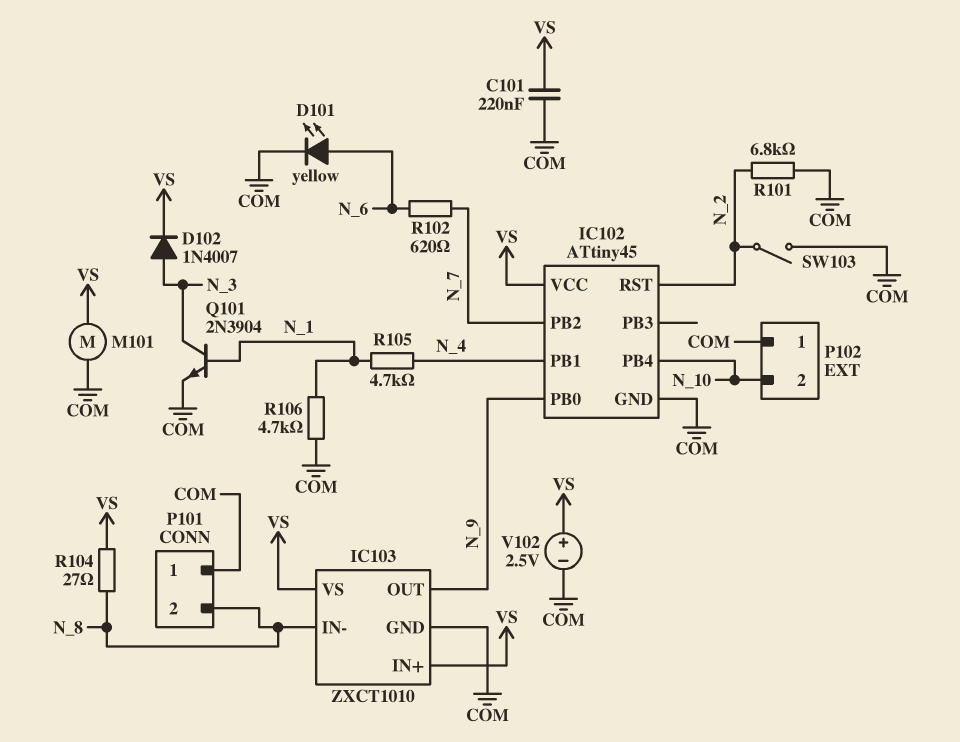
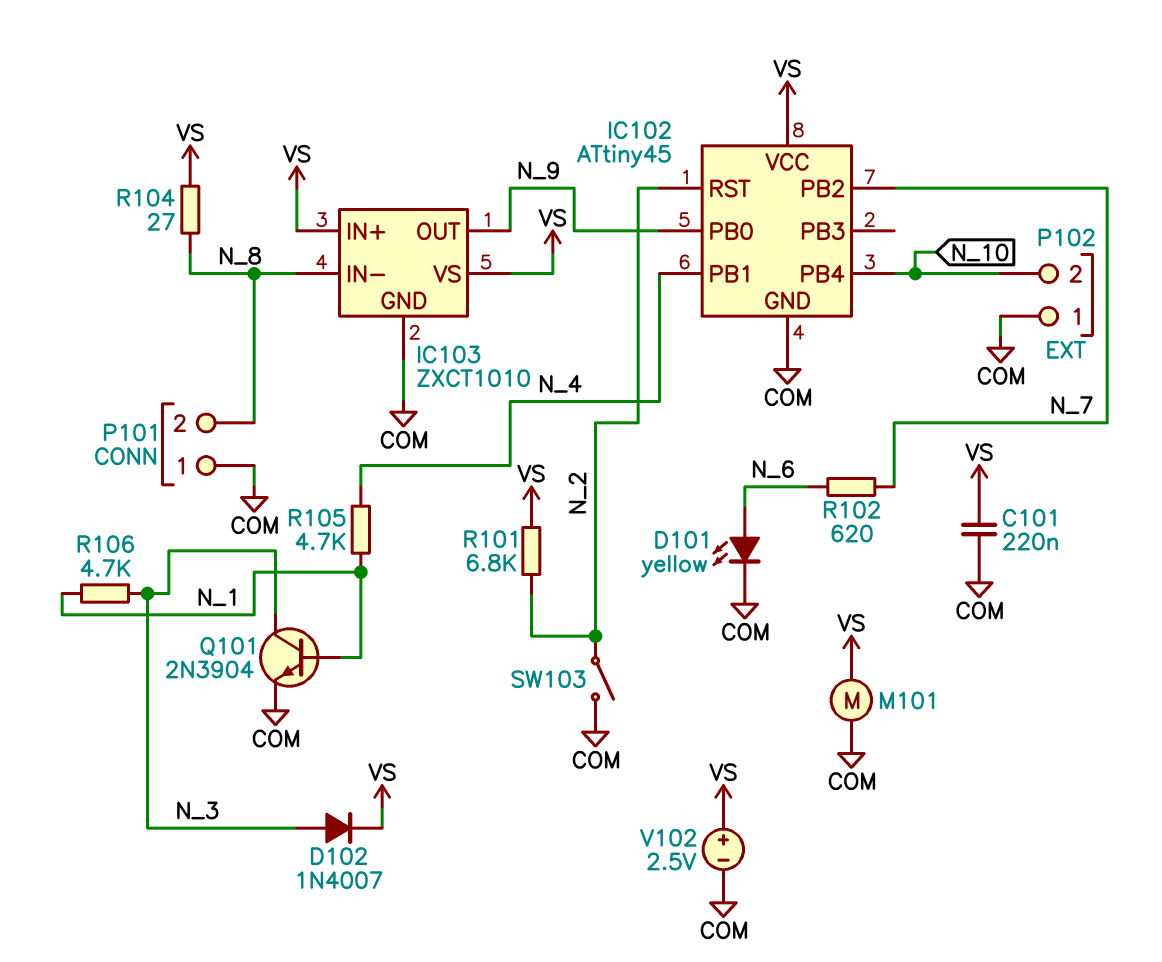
R101: 6.8k (COM, N_2) -> 6.8k (N_2, VS)
R106: 4.7k (COM, N_1) -> 4.7k (N_1, N_3)

